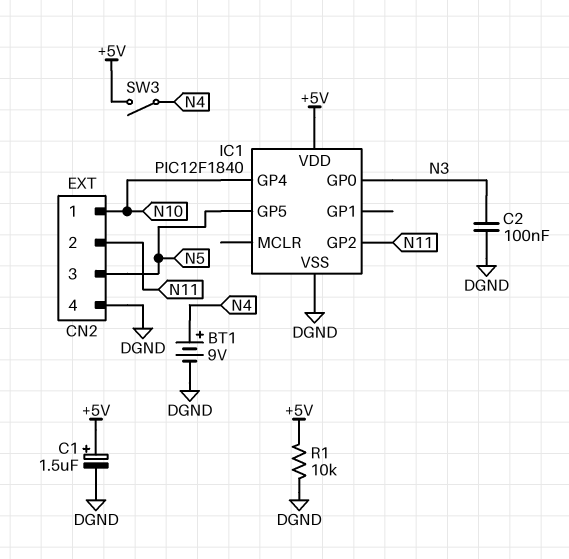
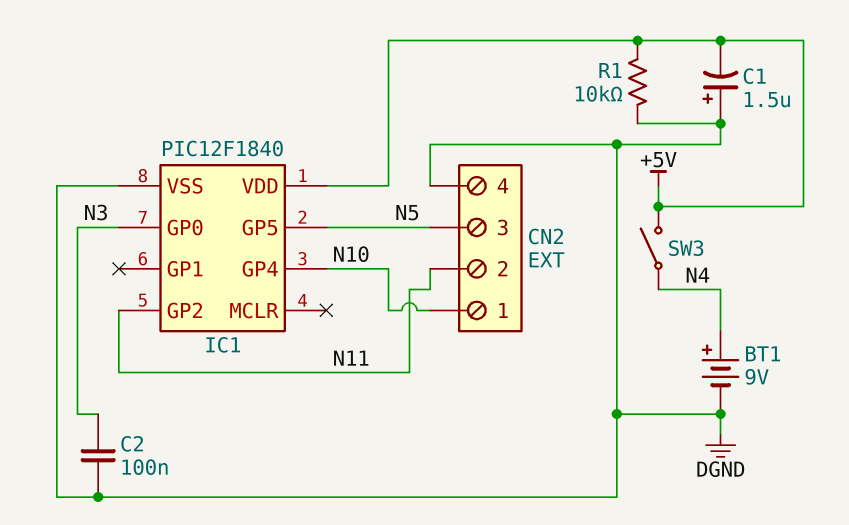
C1: 1.5uF (plus +5V, minus DGND) -> 1.5uF (plus DGND, minus +5V)

